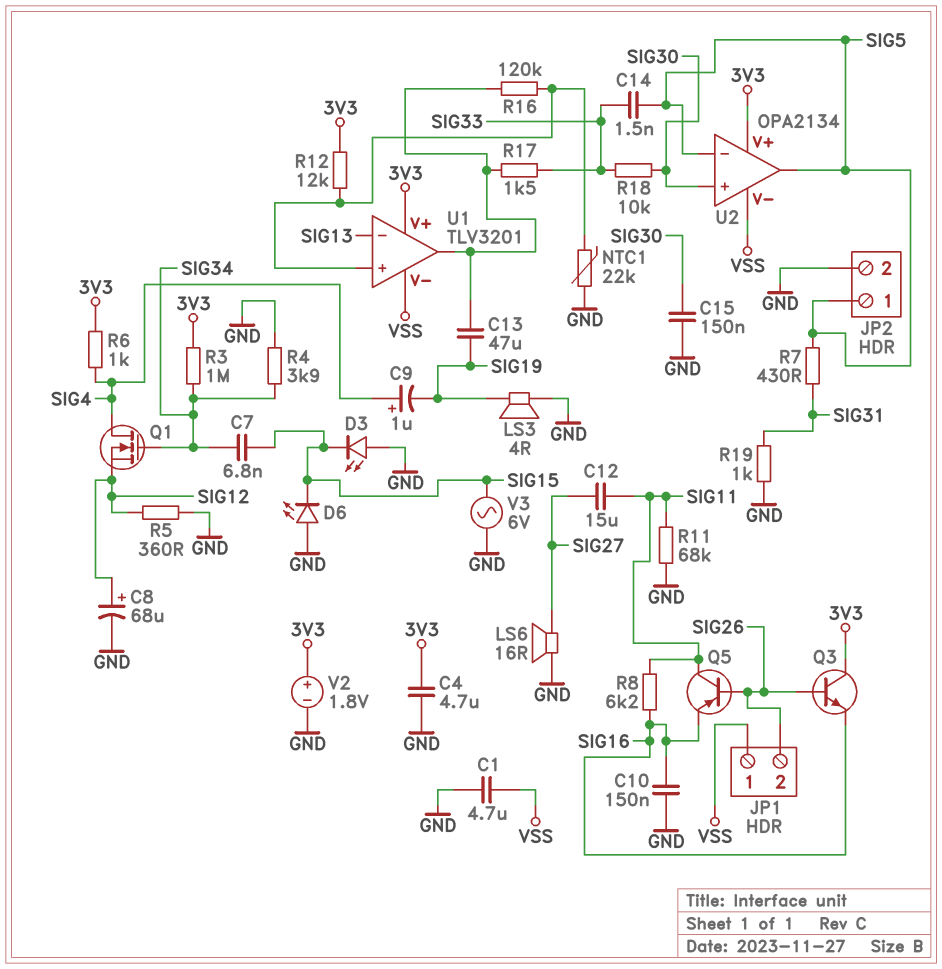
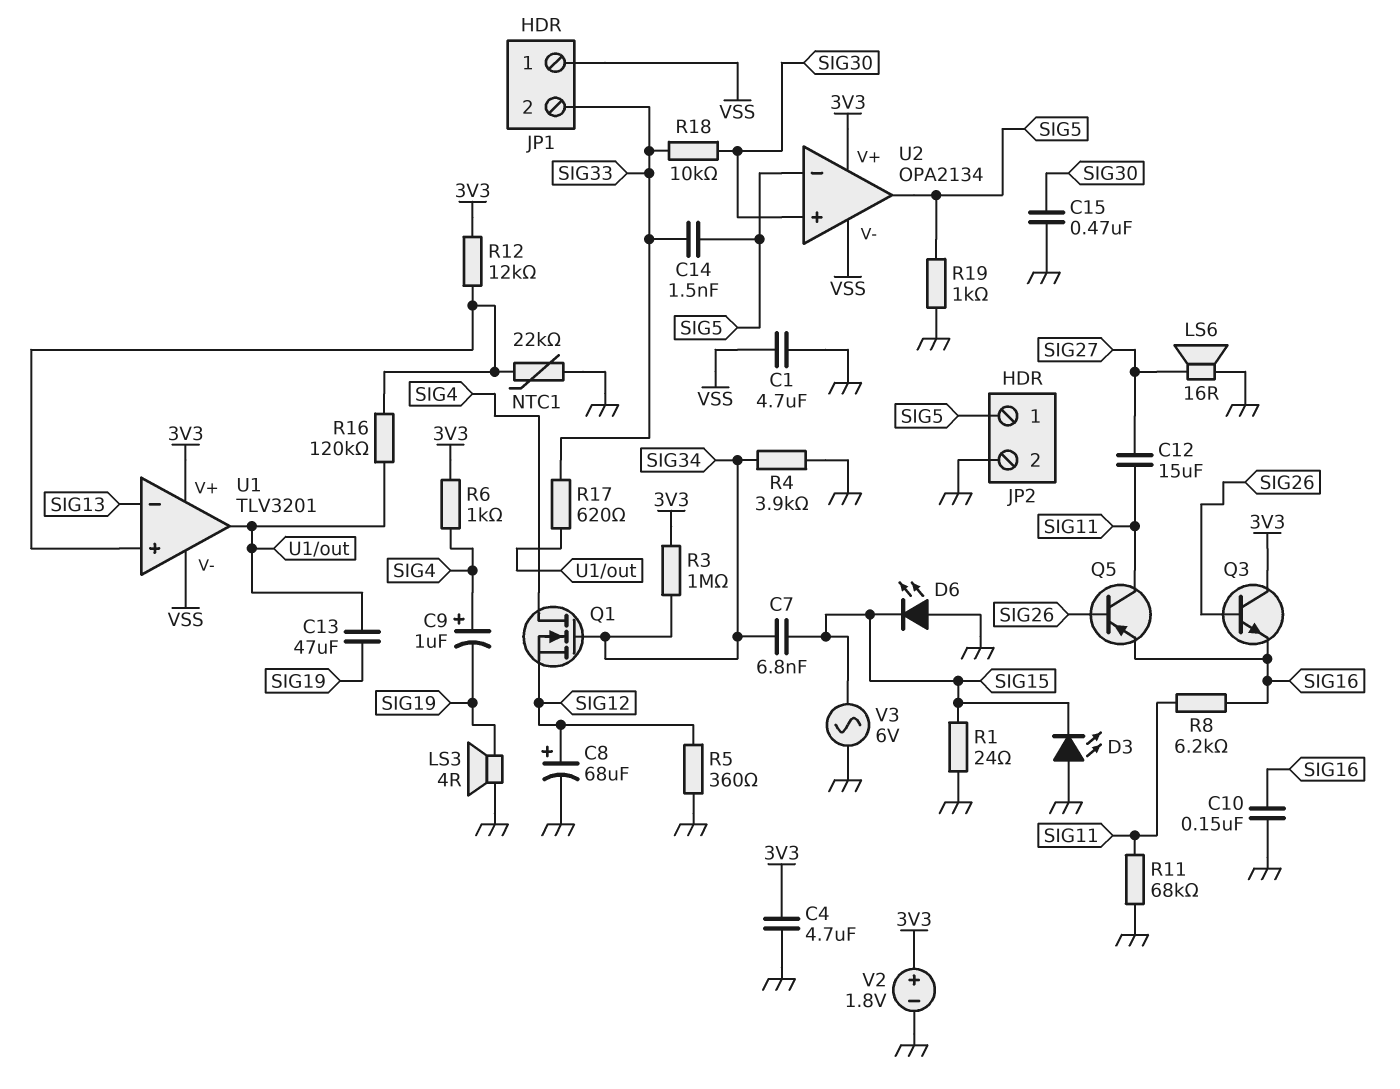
C15: 150nF (GND, SIG30) -> 470nF (GND, SIG30)
JP1 pin 2: SIG26 -> SIG33
R1: none -> 24 (GND, SIG15)
R7: 430 (SIG5, SIG31) -> none
R17: 1.5k (SIG33, U1/out) -> 620 (SIG33, U1/out)
R19: 1k (GND, SIG31) -> 1k (GND, SIG5)

